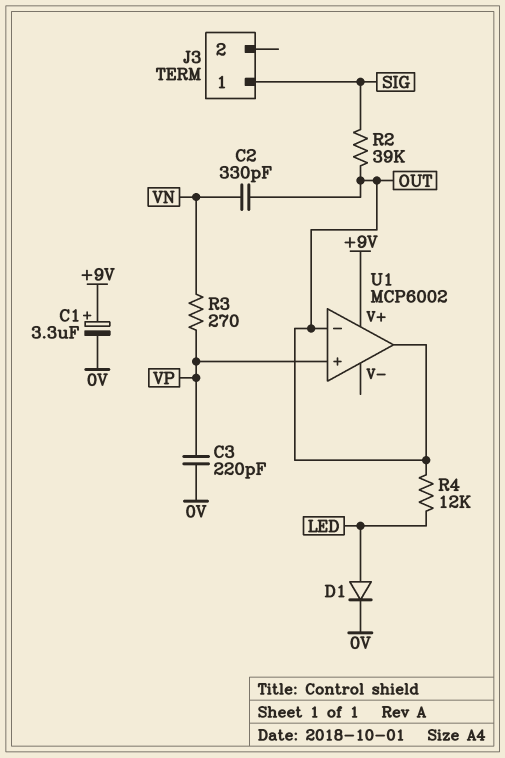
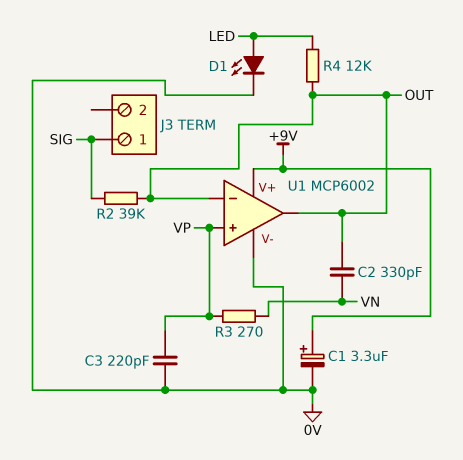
D1: diode (A LED, K 0V) -> LED (A LED, K 0V)
U1 pin V-: none -> 0V

